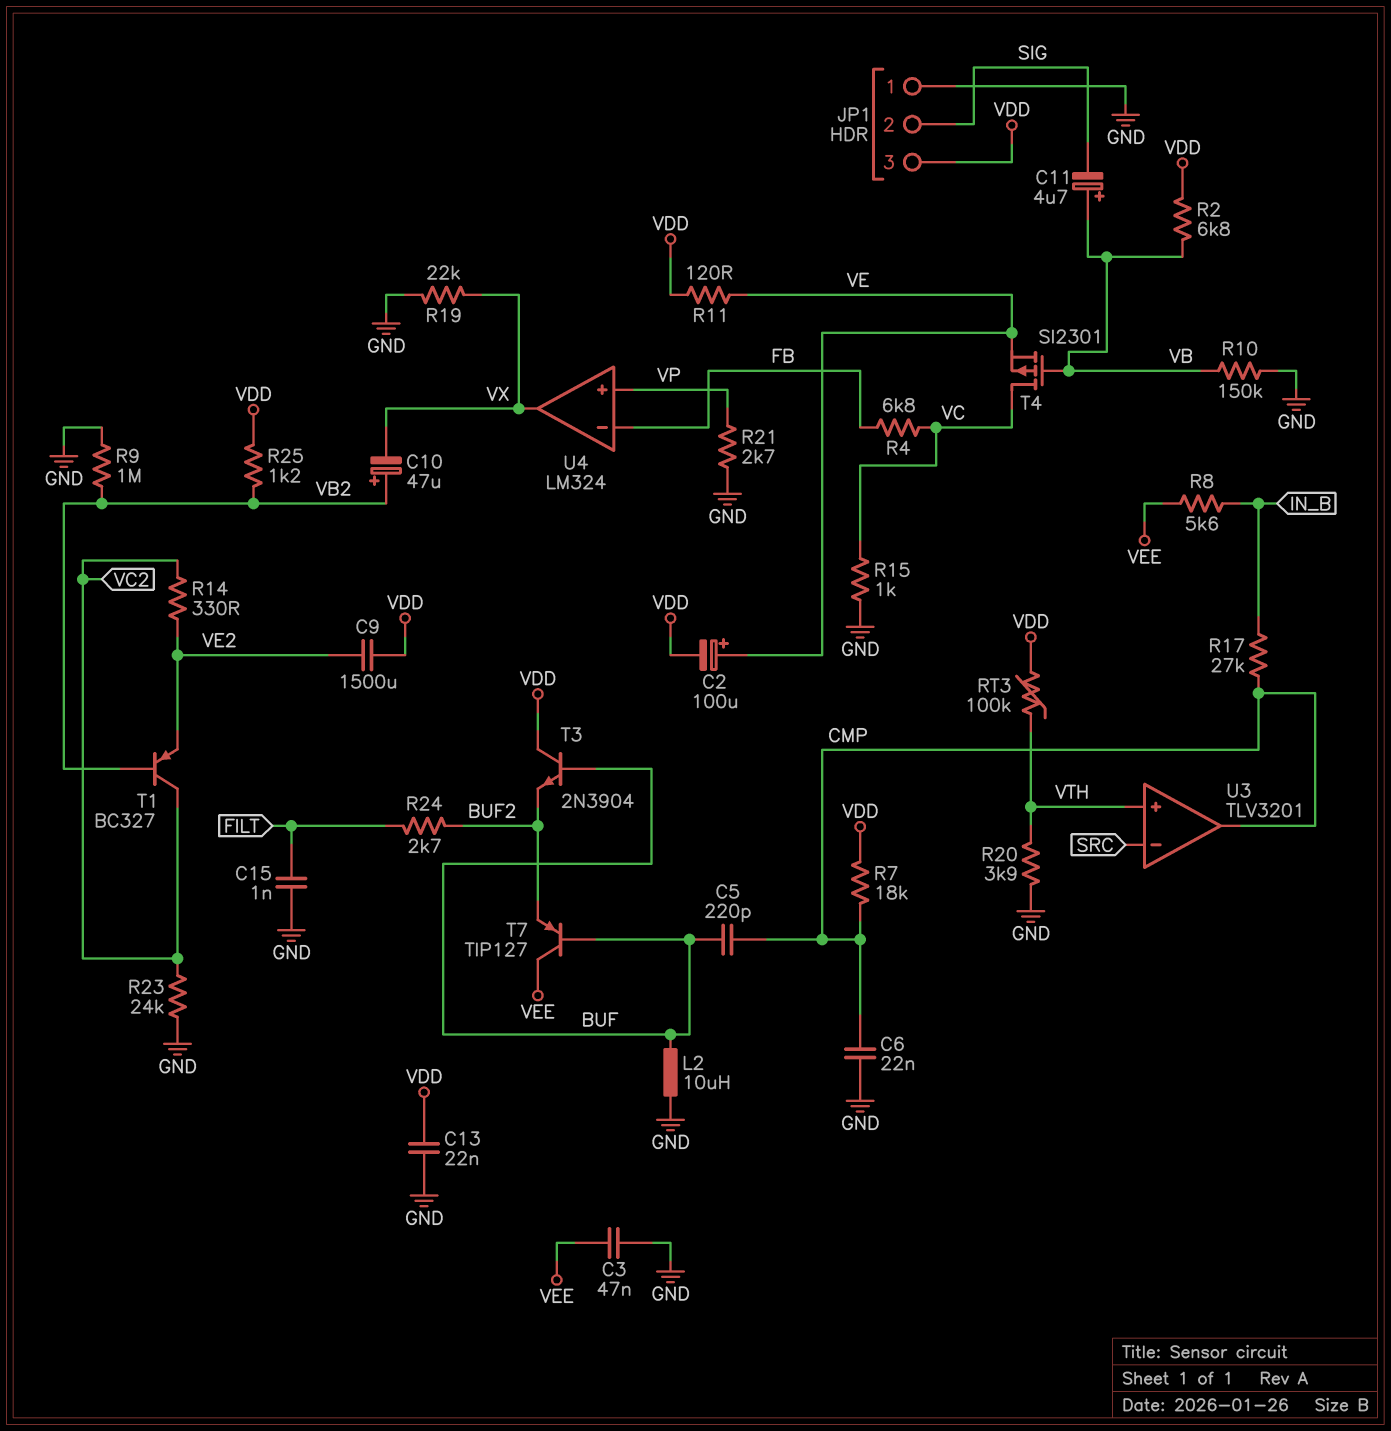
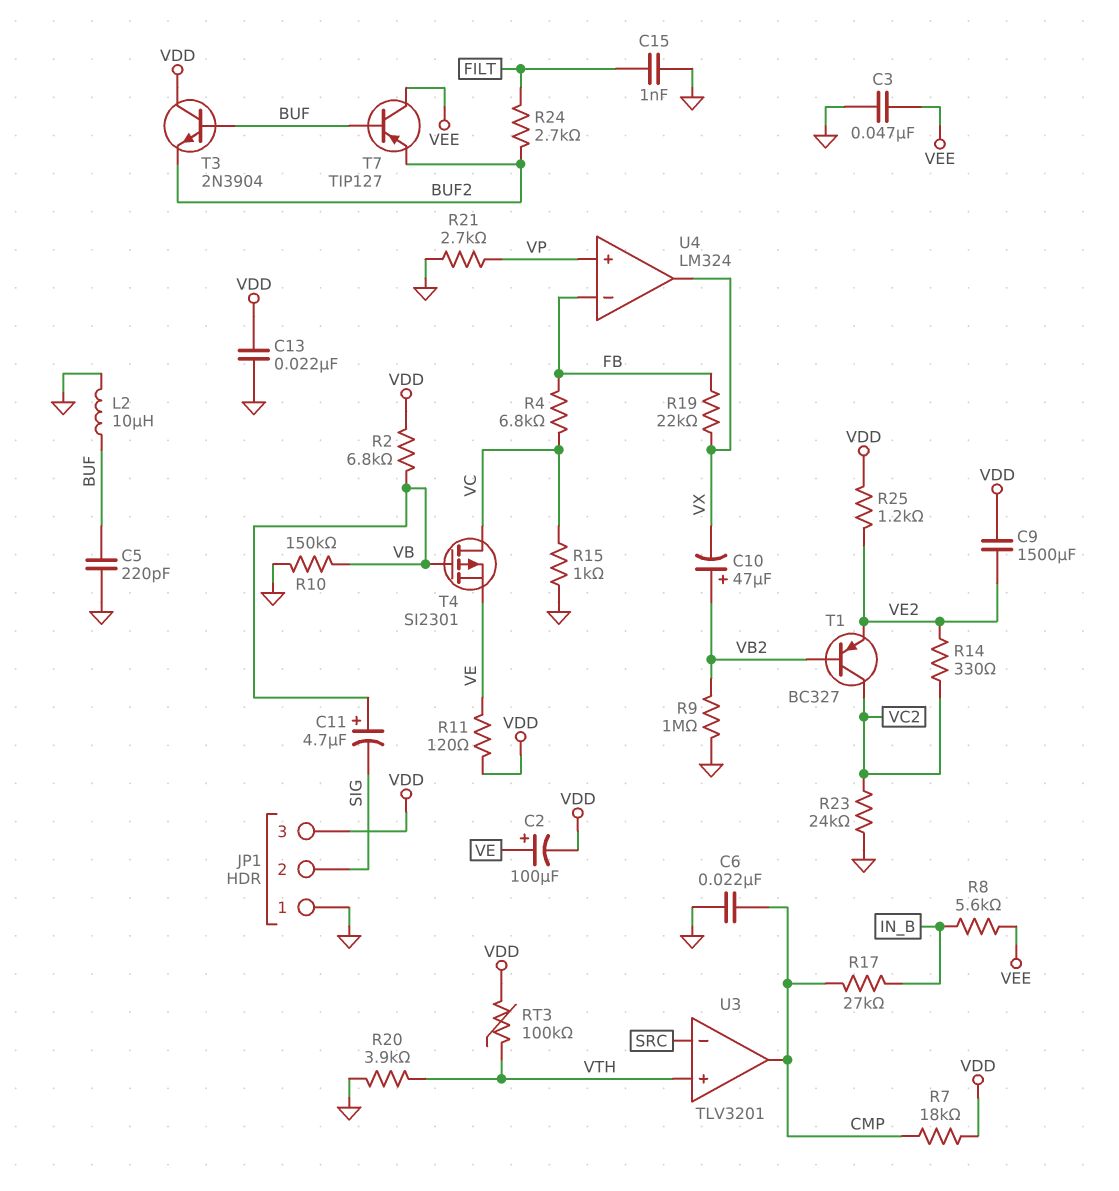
C5: 220pF (BUF, CMP) -> 220pF (BUF, GND)
R19: 22k (GND, VX) -> 22k (FB, VX)
R25: 1.2k (VB2, VDD) -> 1.2k (VDD, VE2)

